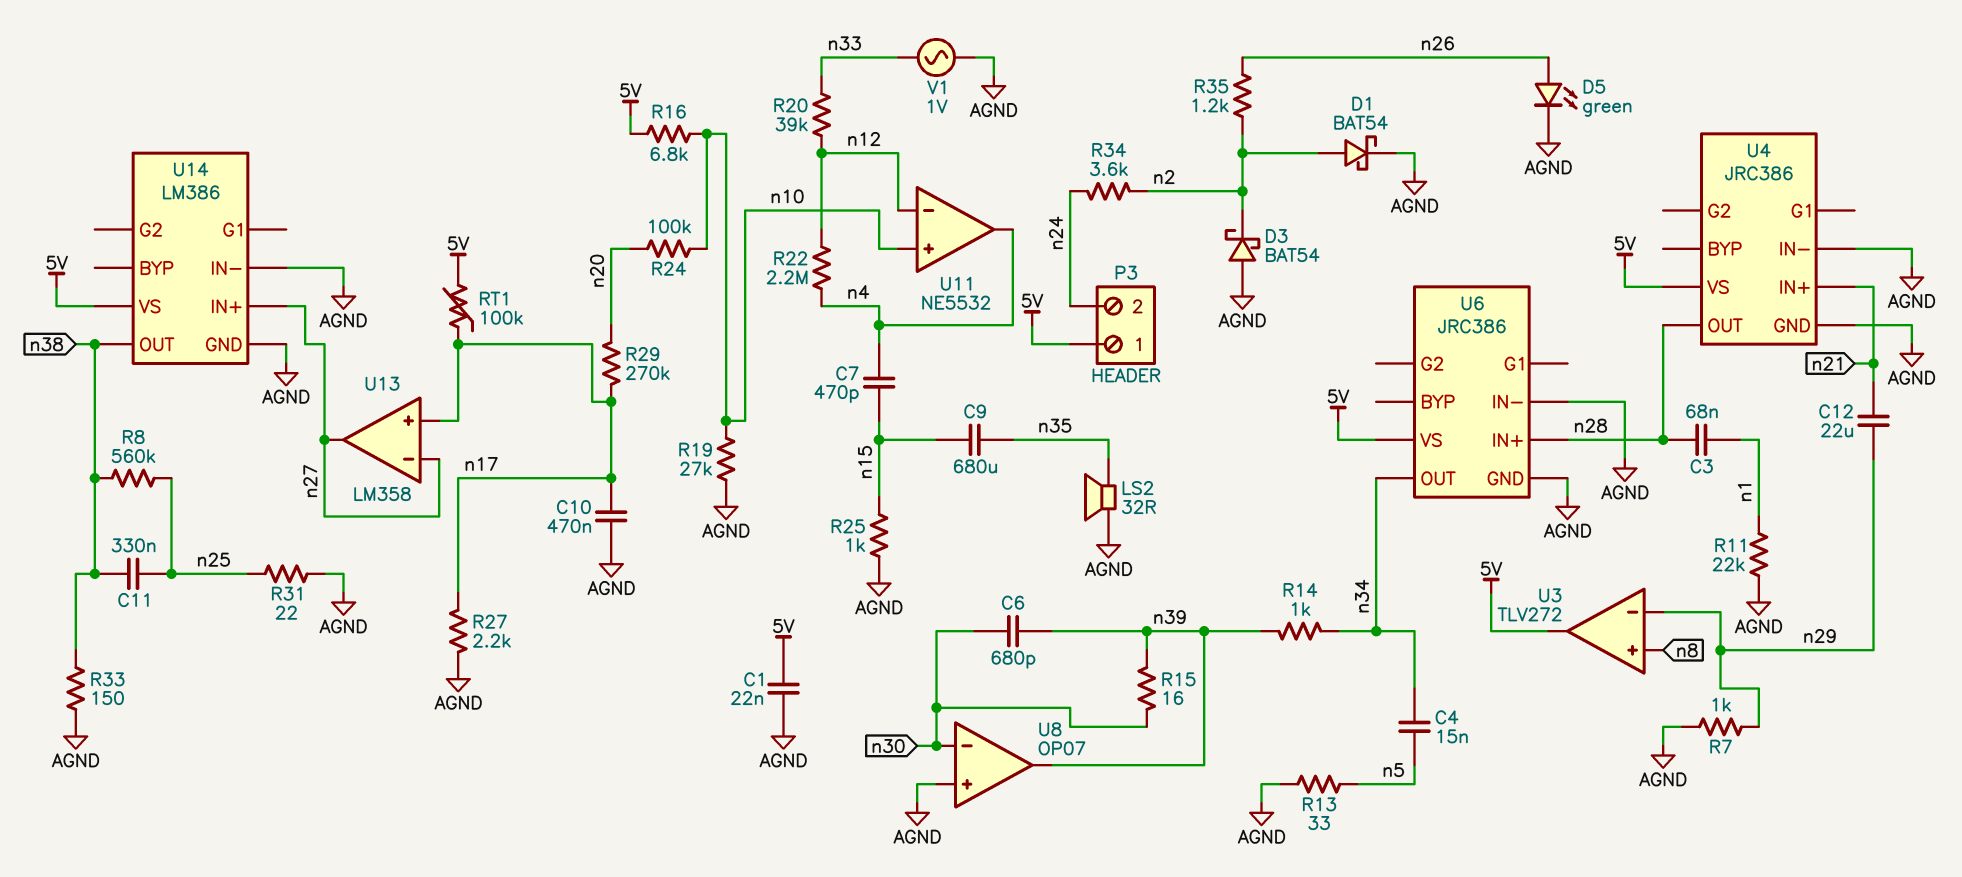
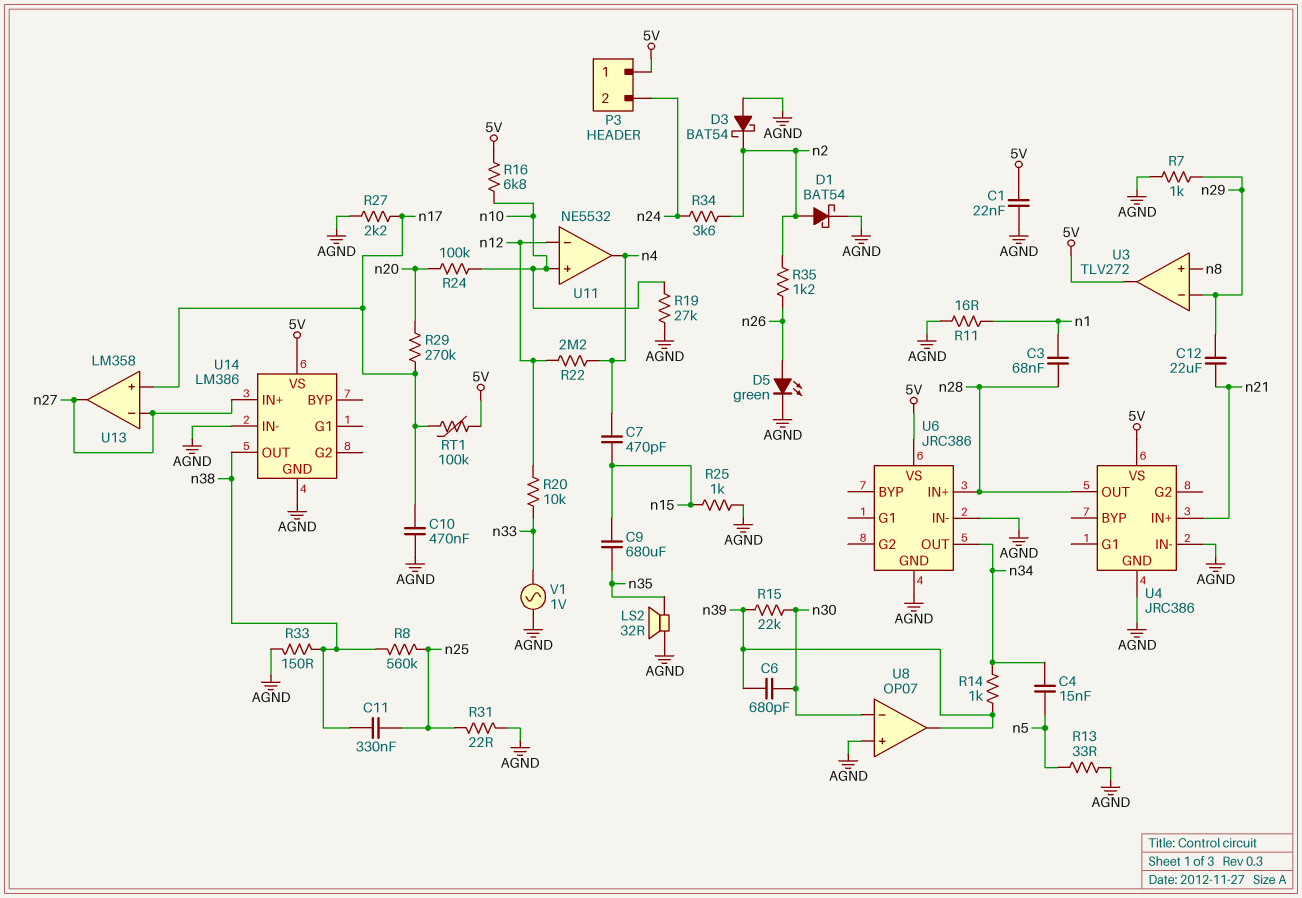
R11: 22k (AGND, n1) -> 16 (AGND, n1)
R15: 16 (n30, n39) -> 22k (n30, n39)
R20: 39k (n12, n33) -> 10k (n12, n33)

